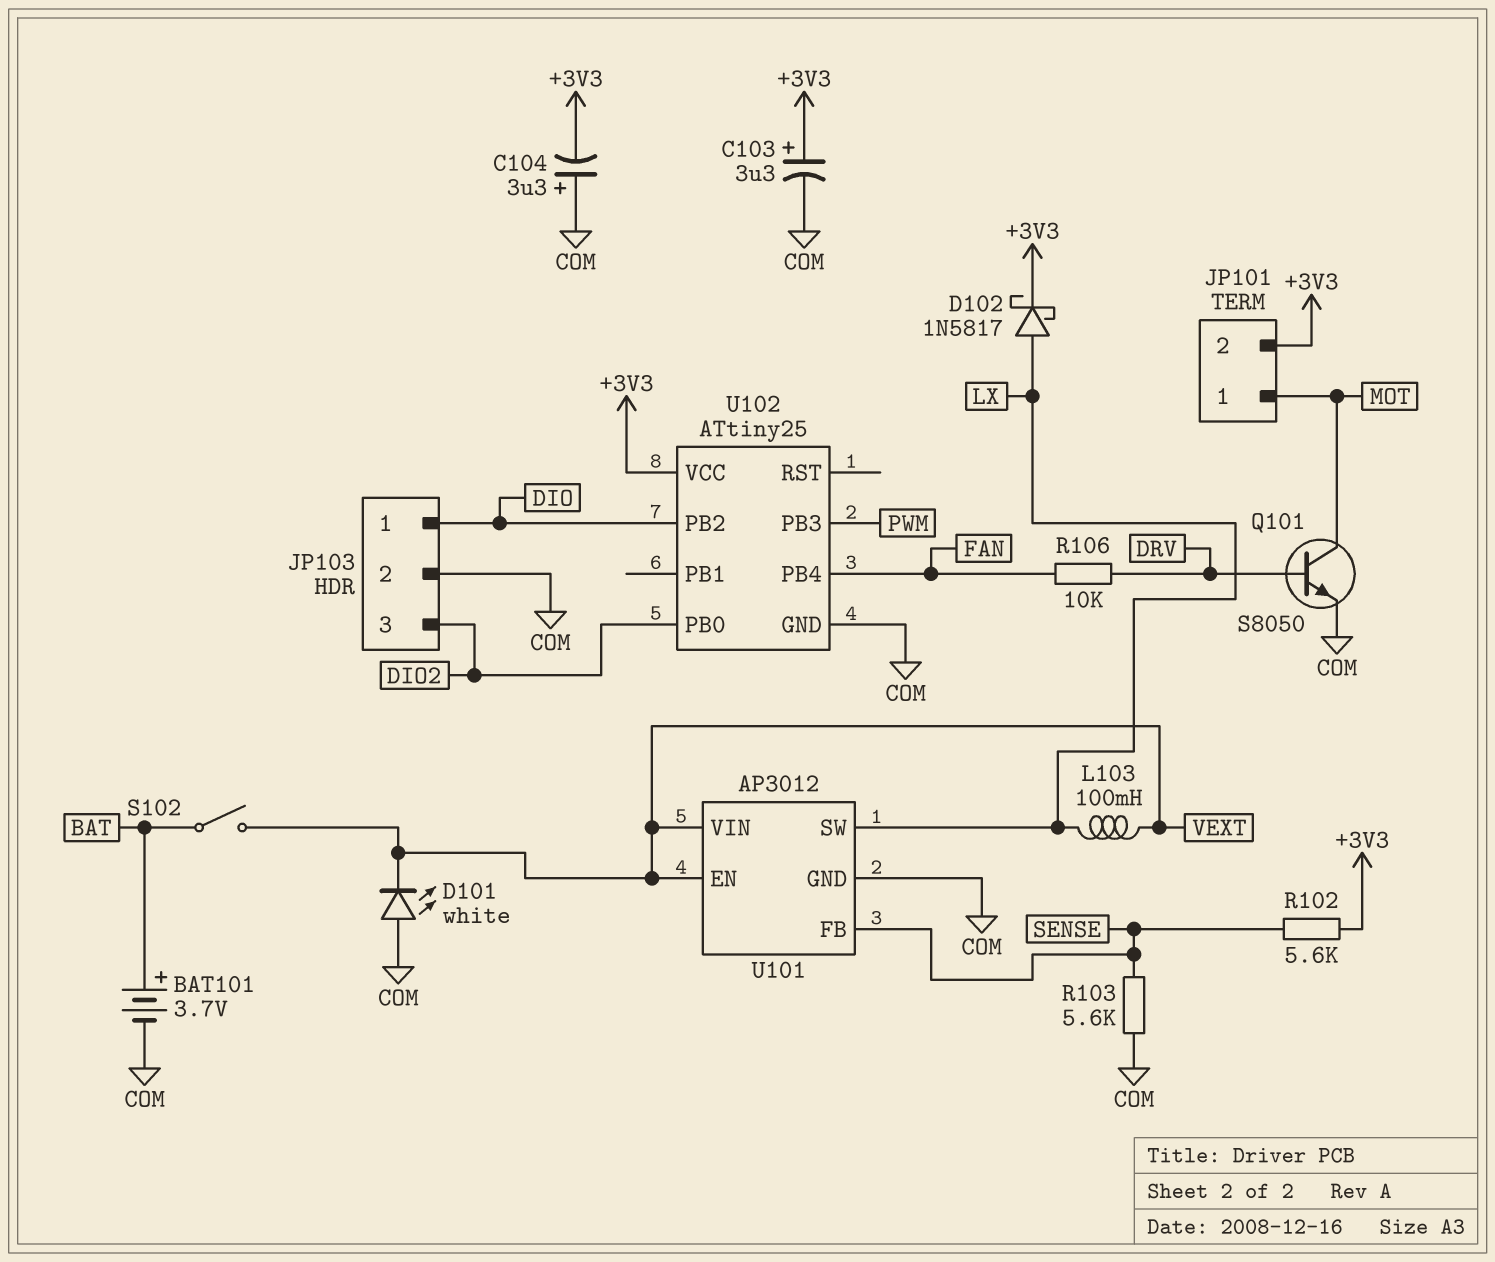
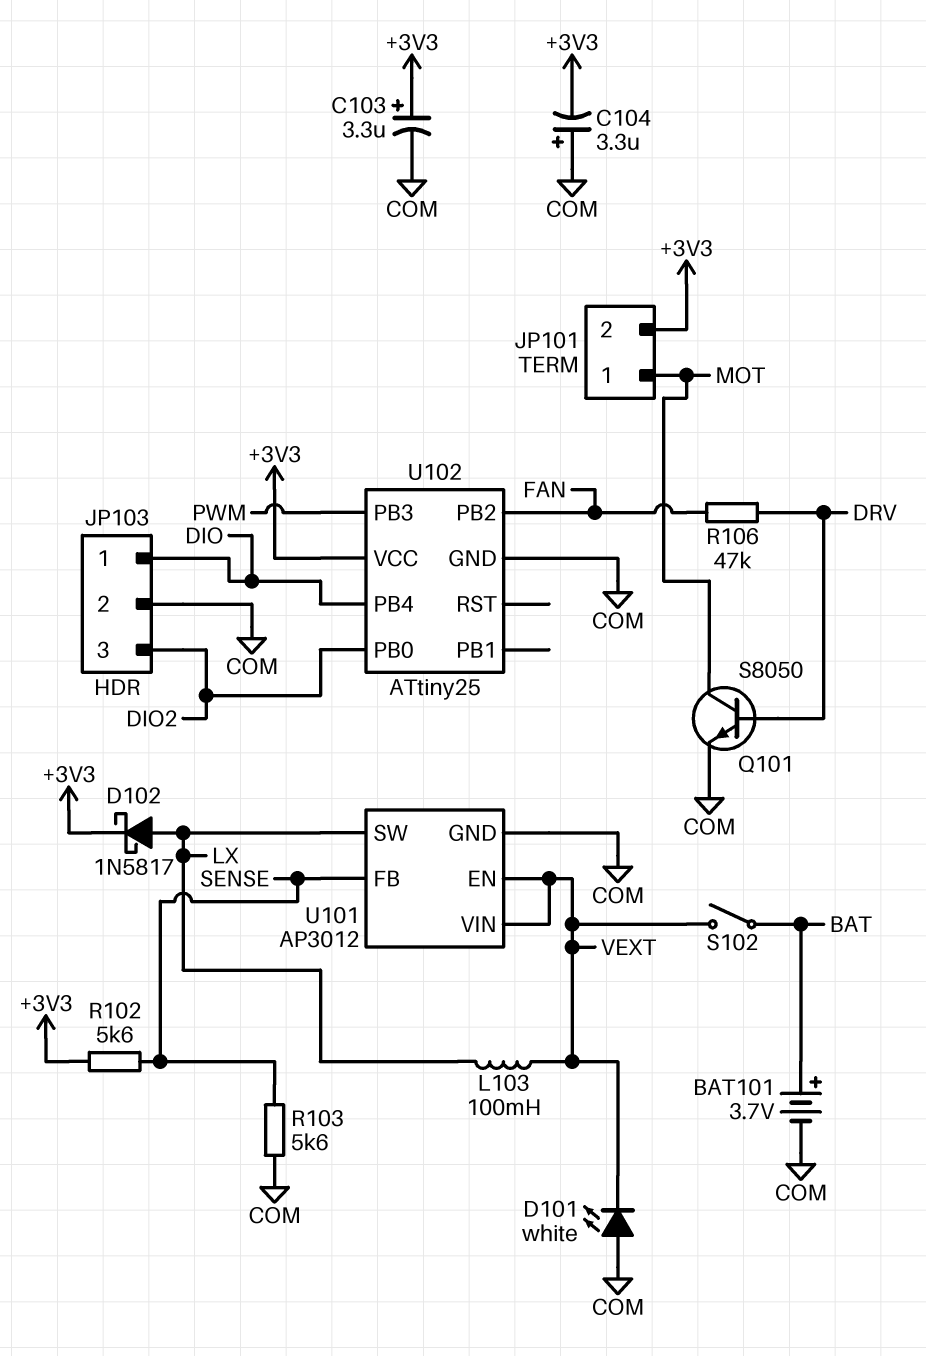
R106: 10k (DRV, FAN) -> 47k (DRV, FAN)
U102 pin PB2: DIO -> FAN
U102 pin PB4: FAN -> DIO

